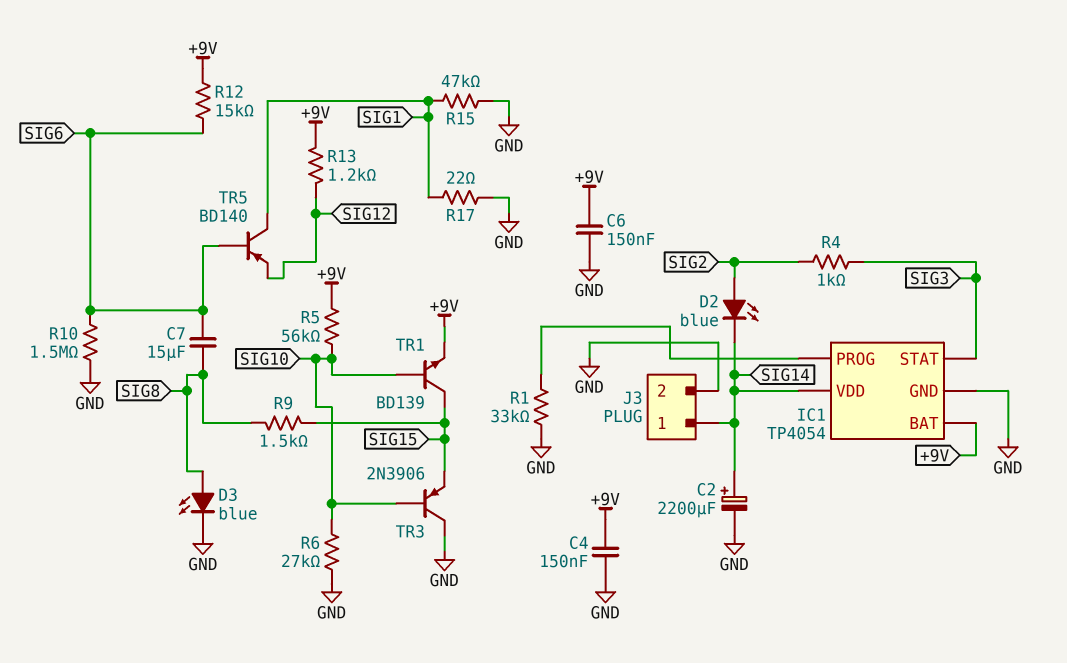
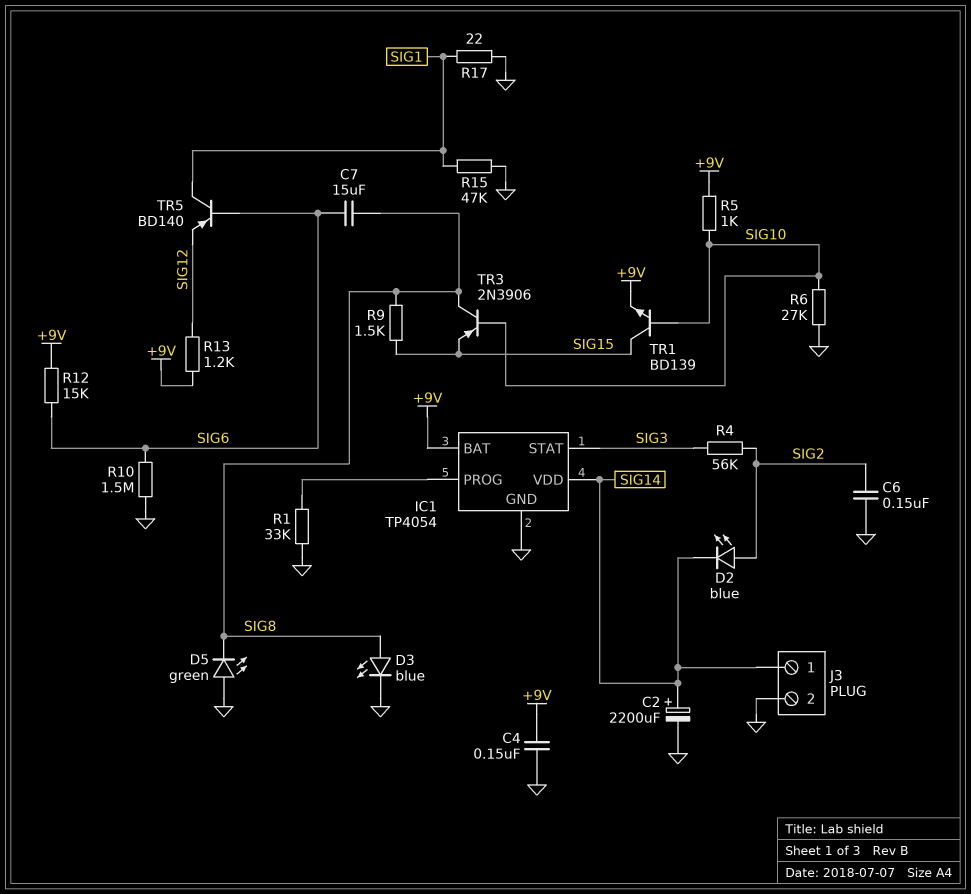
C6: 150nF (+9V, GND) -> 150nF (GND, SIG2)
D5: none -> LED green (A GND, K SIG8)
R4: 1k (SIG2, SIG3) -> 56k (SIG2, SIG3)
R5: 56k (+9V, SIG10) -> 1k (+9V, SIG10)
TR3: PNP 2N3906 (B SIG10, C GND, E SIG15) -> PNP 2N3906 (B SIG10, C SIG8, E SIG15)

